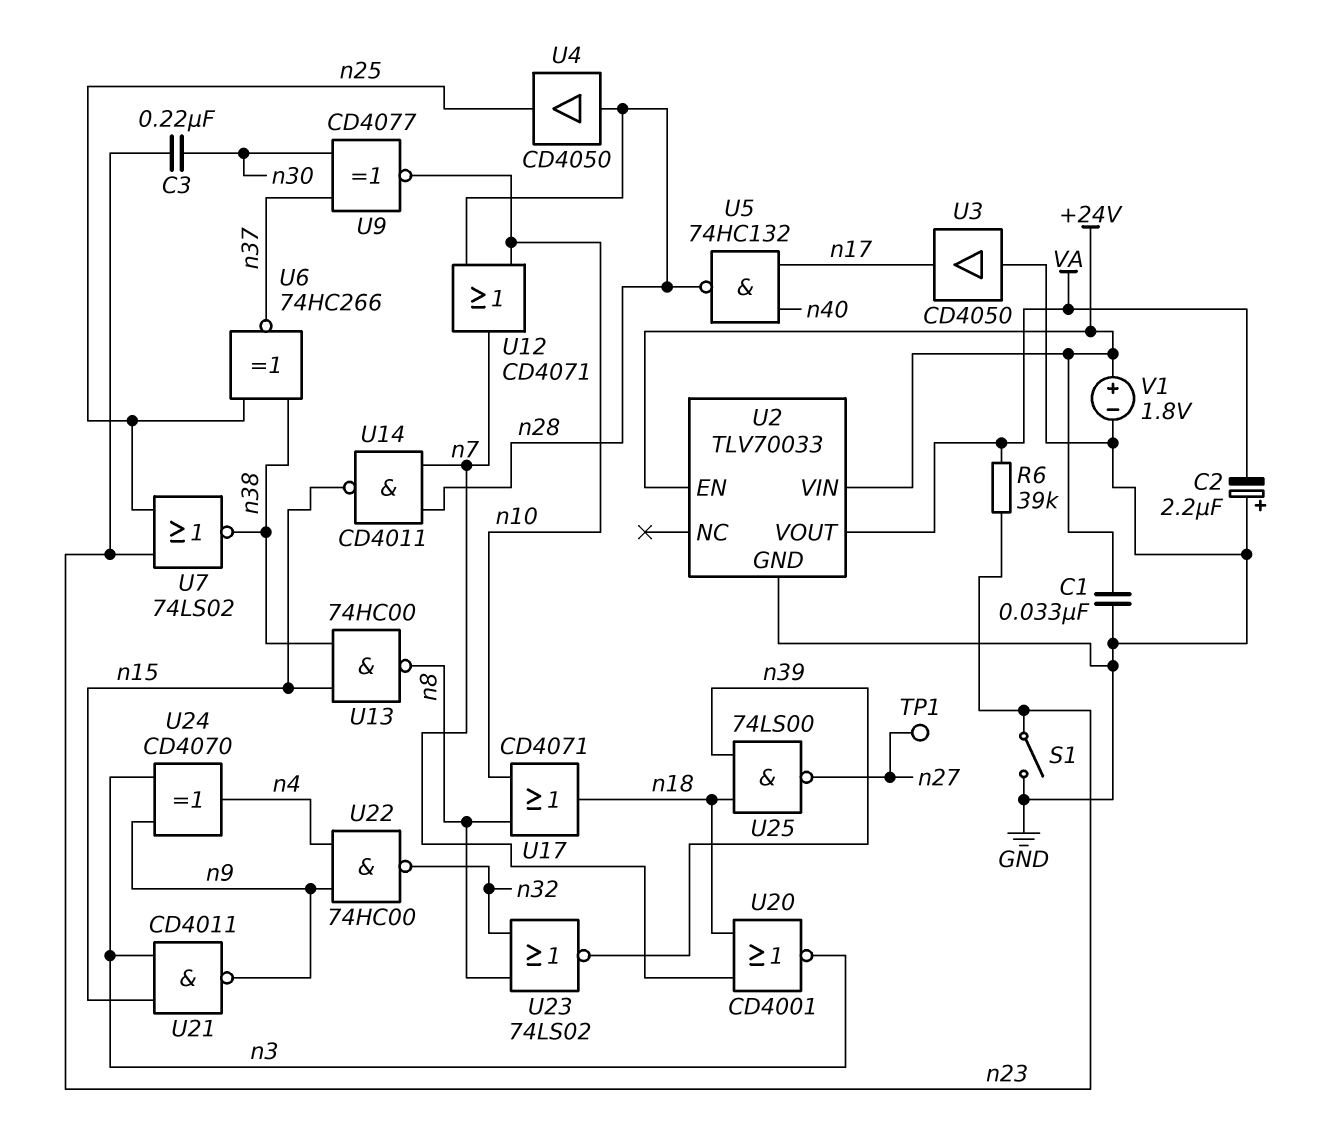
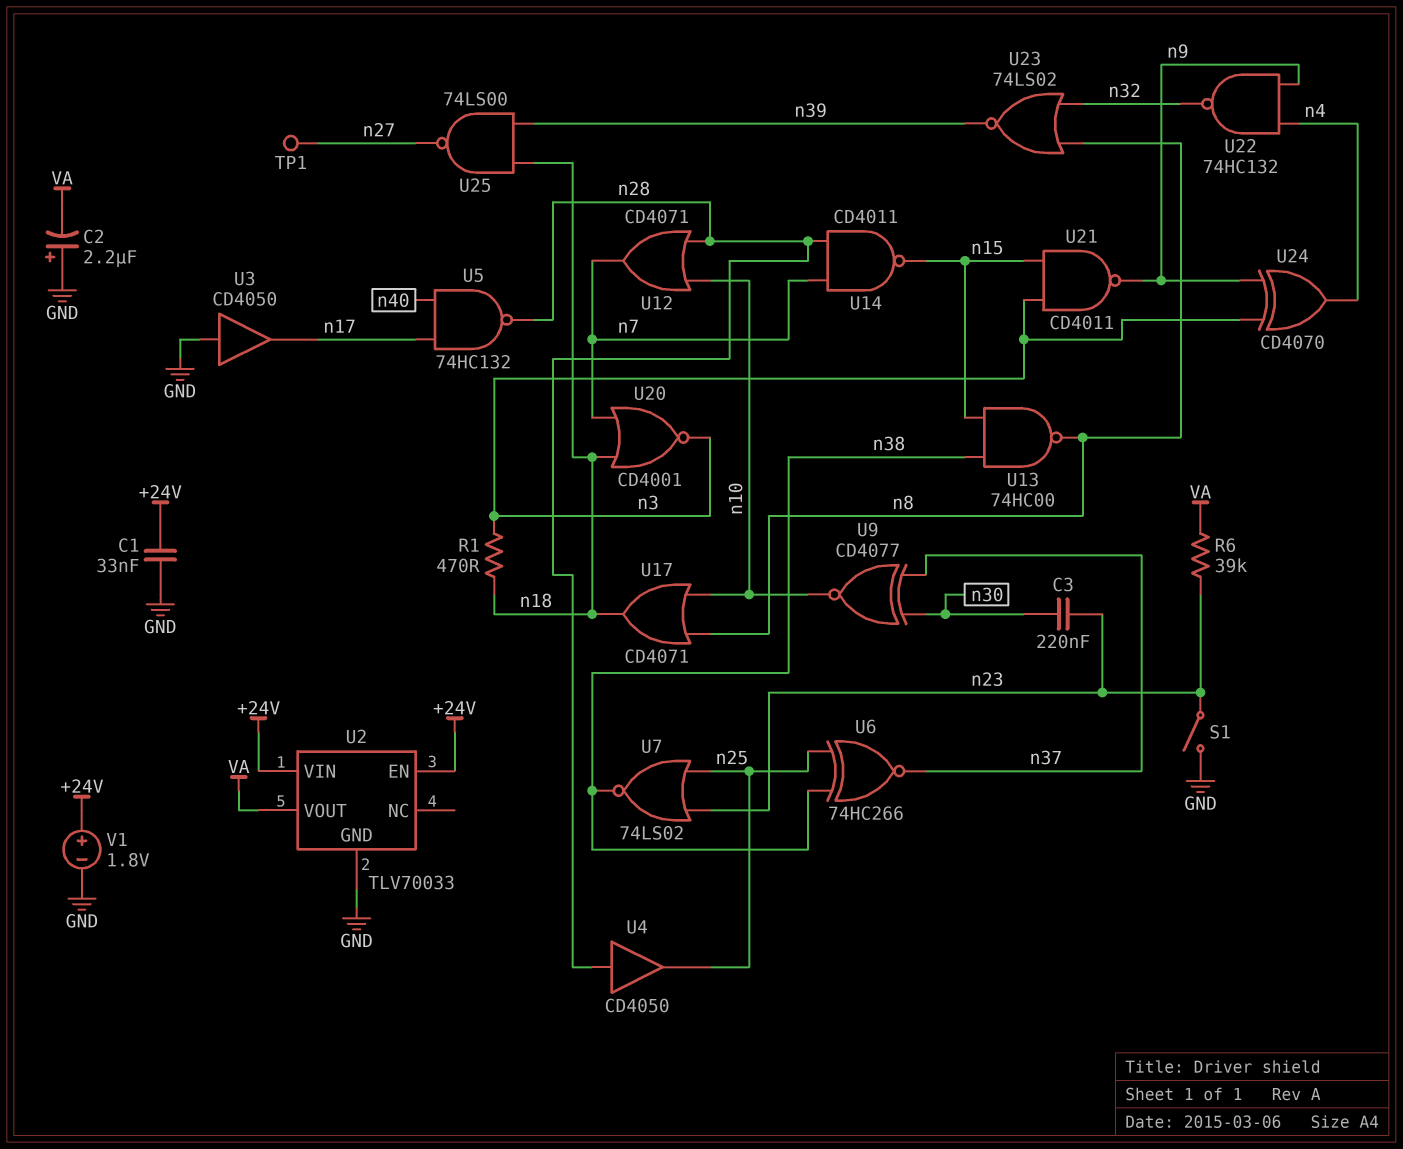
R1: none -> 470 (n3, n18)
U22: NAND 74HC00 (in n4, in n9, out n32) -> NAND 74HC132 (in n4, in n9, out n32)

